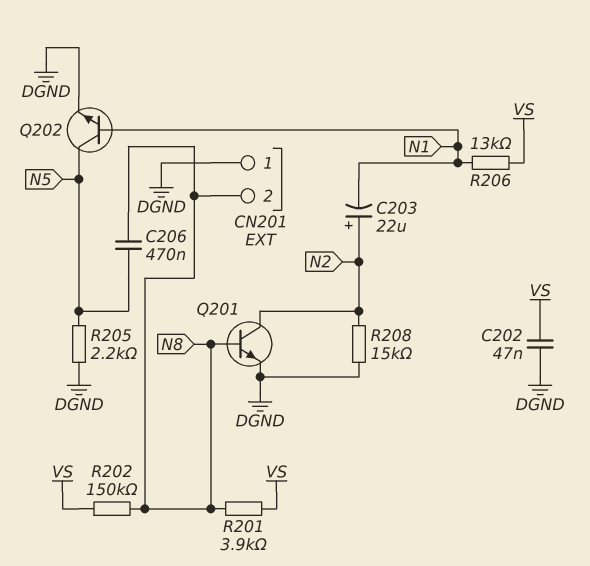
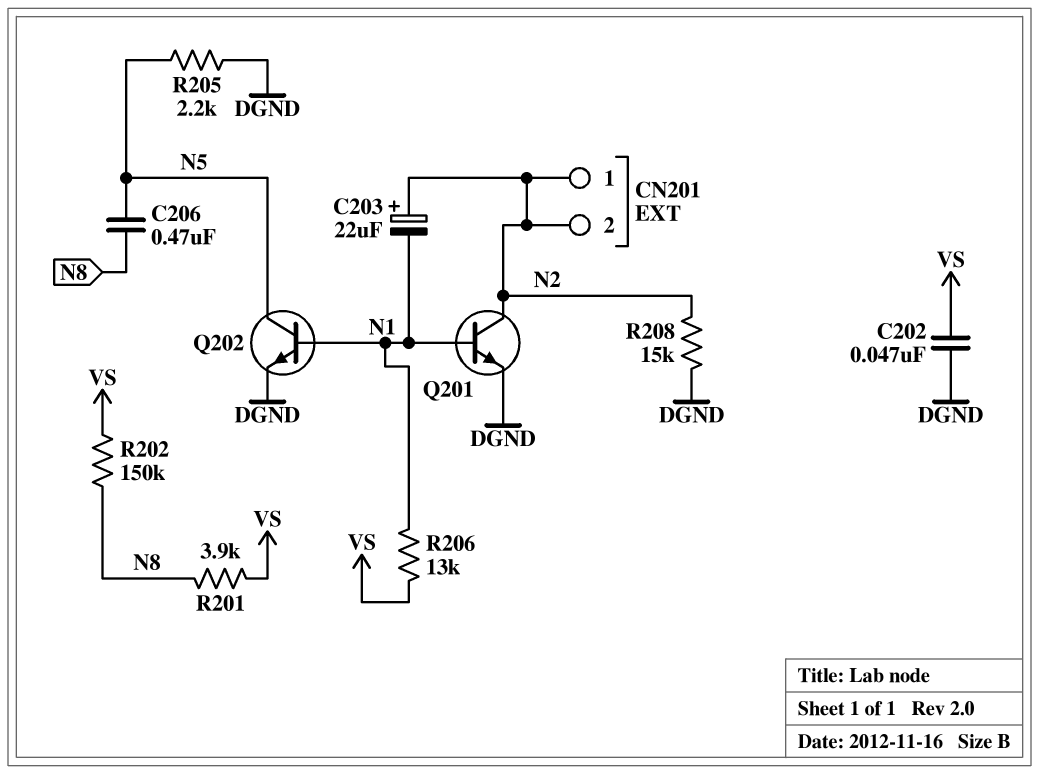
CN201 pin 1: DGND -> N2
CN201 pin 2: N8 -> N2
Q201: NPN (B N8, C N2, E DGND) -> NPN (B N1, C N2, E DGND)

